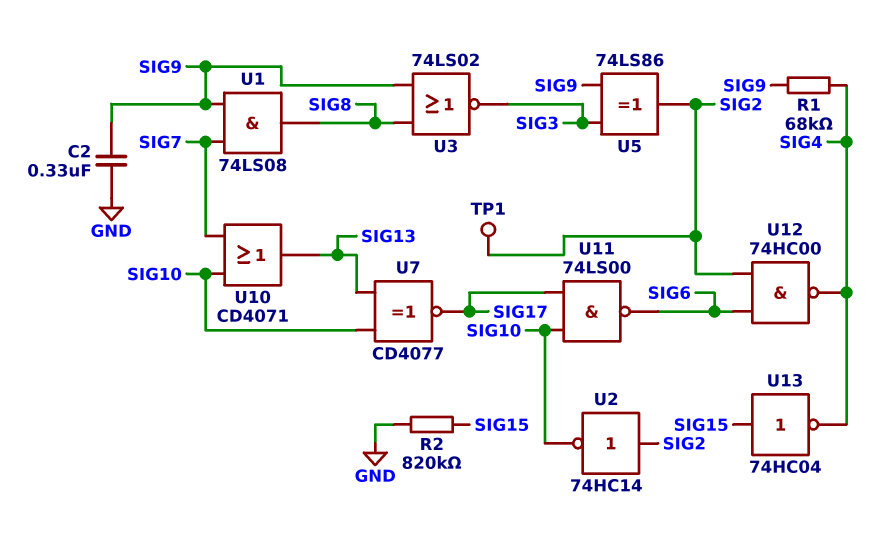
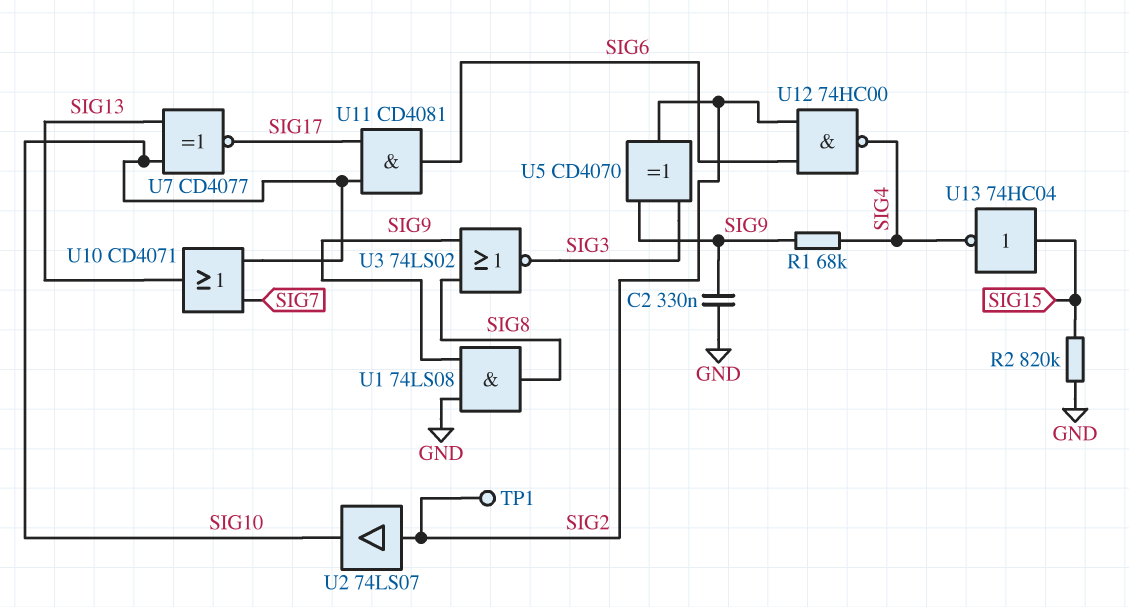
U1: AND 74LS08 (in SIG7, in SIG9, out SIG8) -> AND 74LS08 (in GND, in SIG9, out SIG8)
U2: NOT 74HC14 (in SIG2, out SIG10) -> buffer 74LS07 (in SIG2, out SIG10)
U5: XOR 74LS86 (in SIG3, in SIG9, out SIG2) -> XOR CD4070 (in SIG3, in SIG9, out SIG2)
U11: NAND 74LS00 (in SIG10, in SIG17, out SIG6) -> AND CD4081 (in SIG10, in SIG17, out SIG6)

